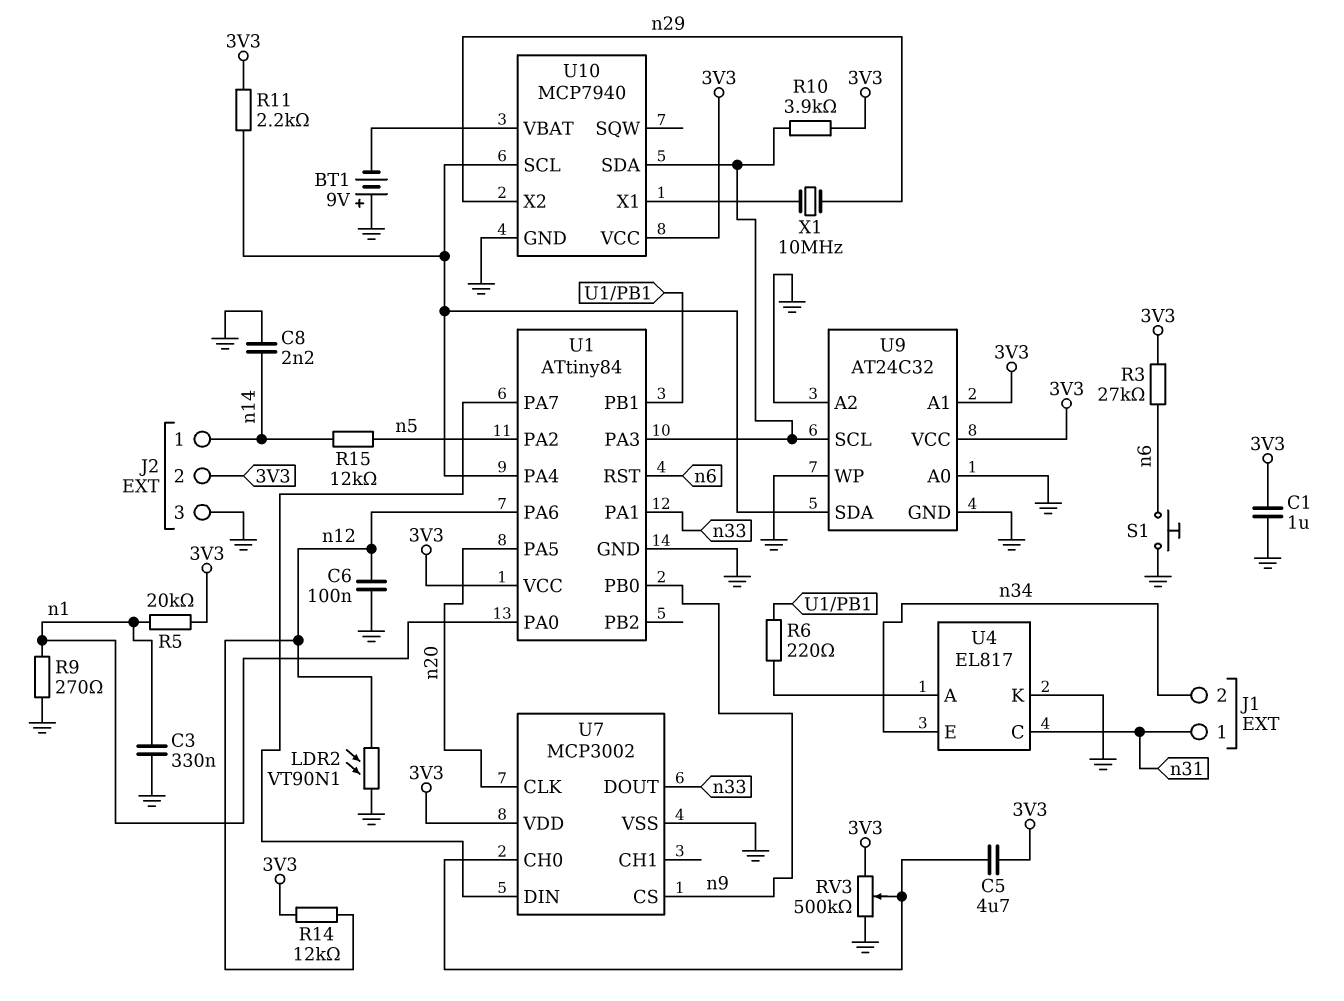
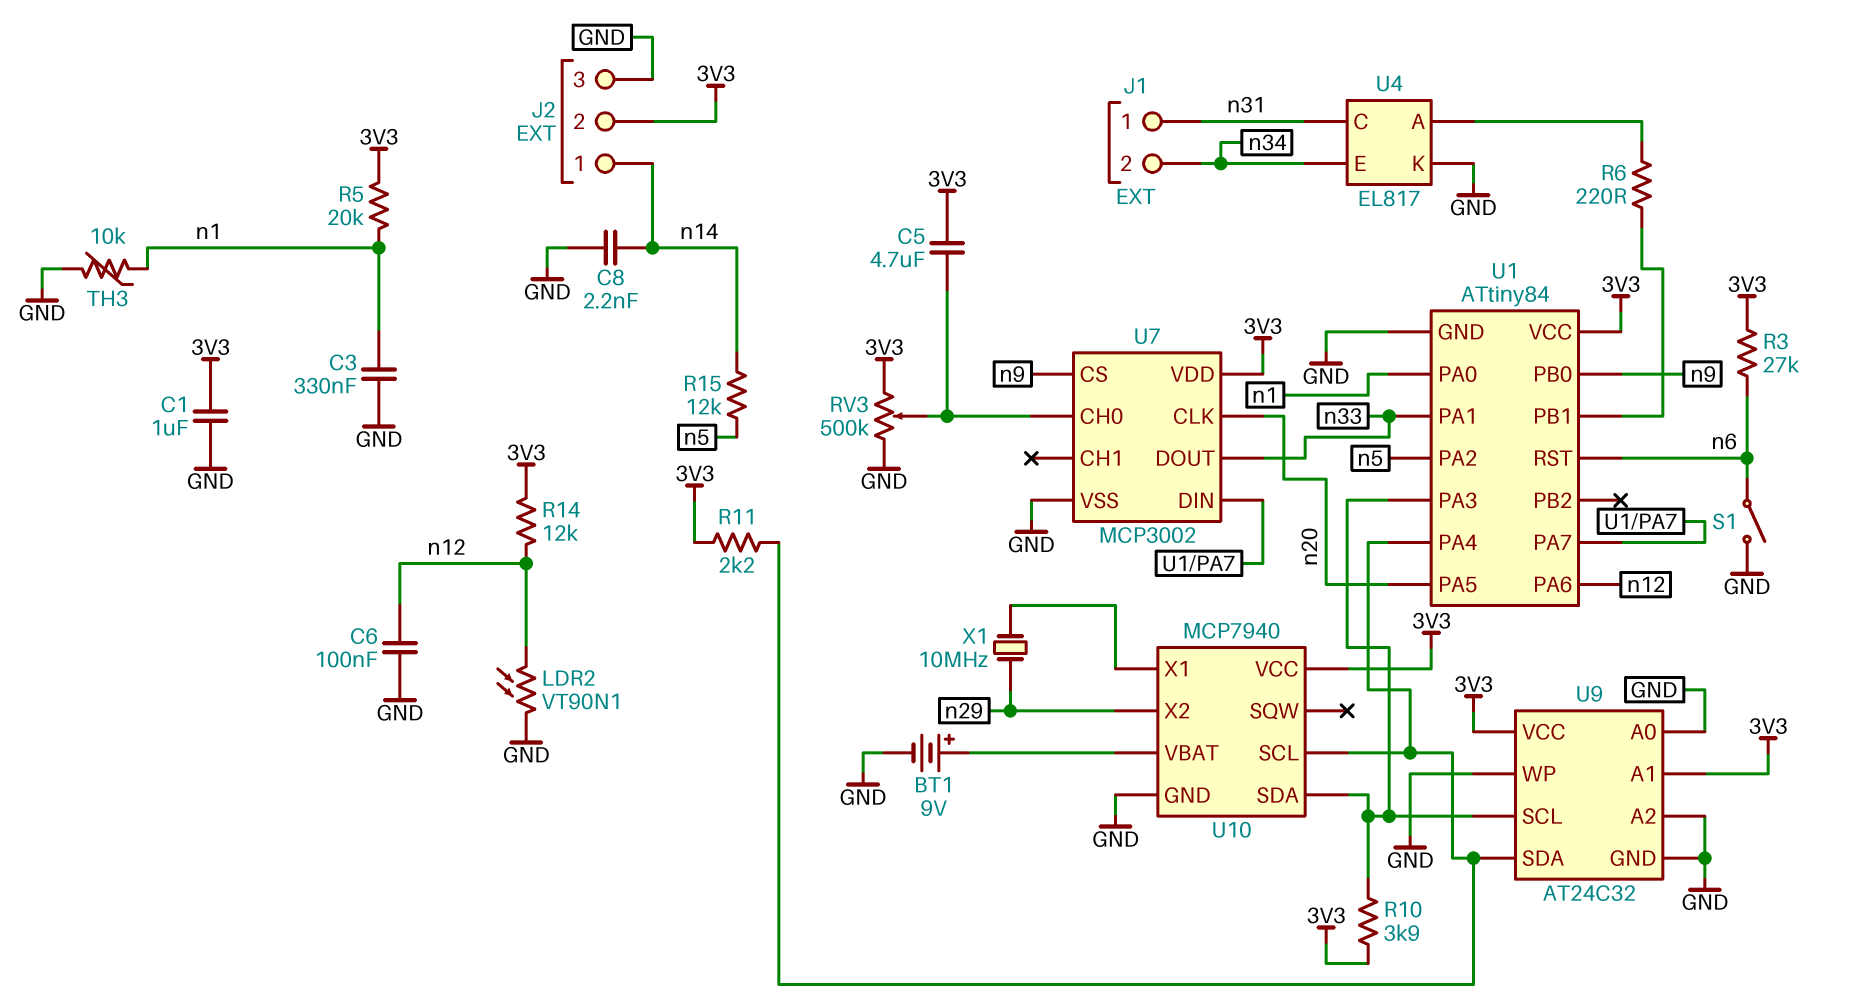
BT1: 9V (plus GND, minus U10/VBAT) -> 9V (plus U10/VBAT, minus GND)
R9: 270 (GND, n1) -> none
S1: button (GND, n6) -> switch (GND, n6)
TH3: none -> 10k (GND, n1)

